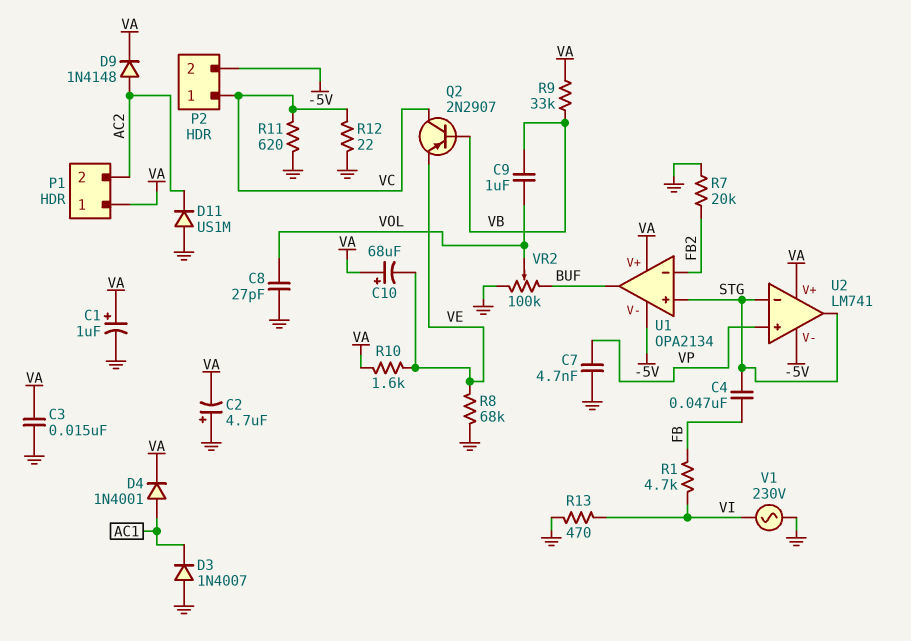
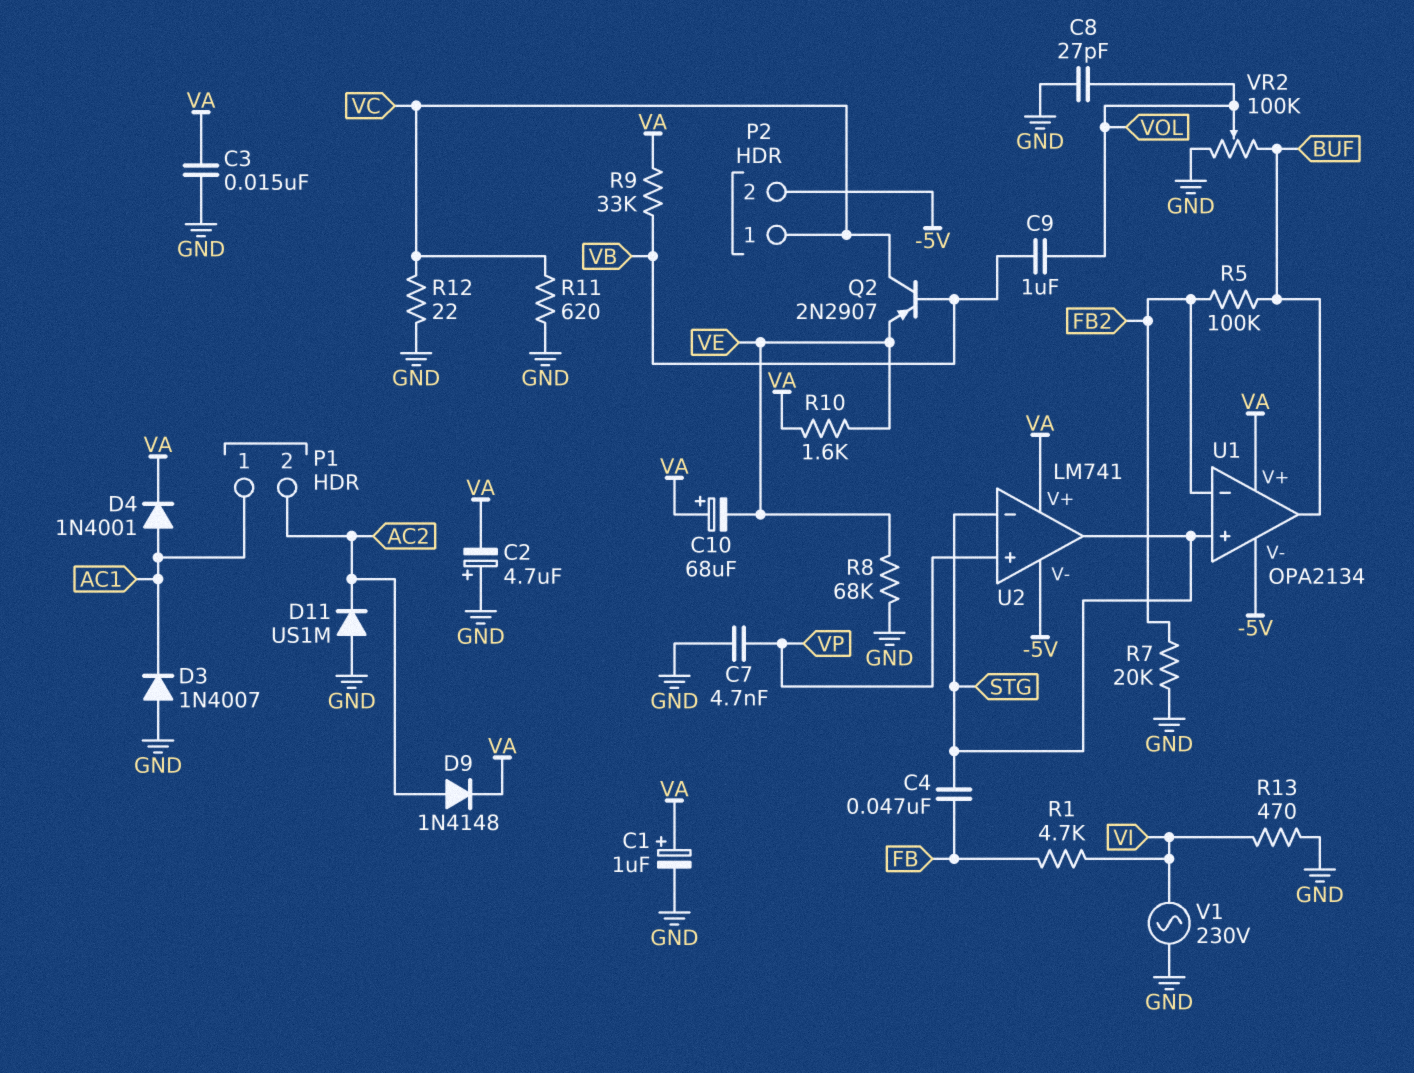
P1 pin 1: VA -> AC1
R5: none -> 100k (BUF, FB2)

